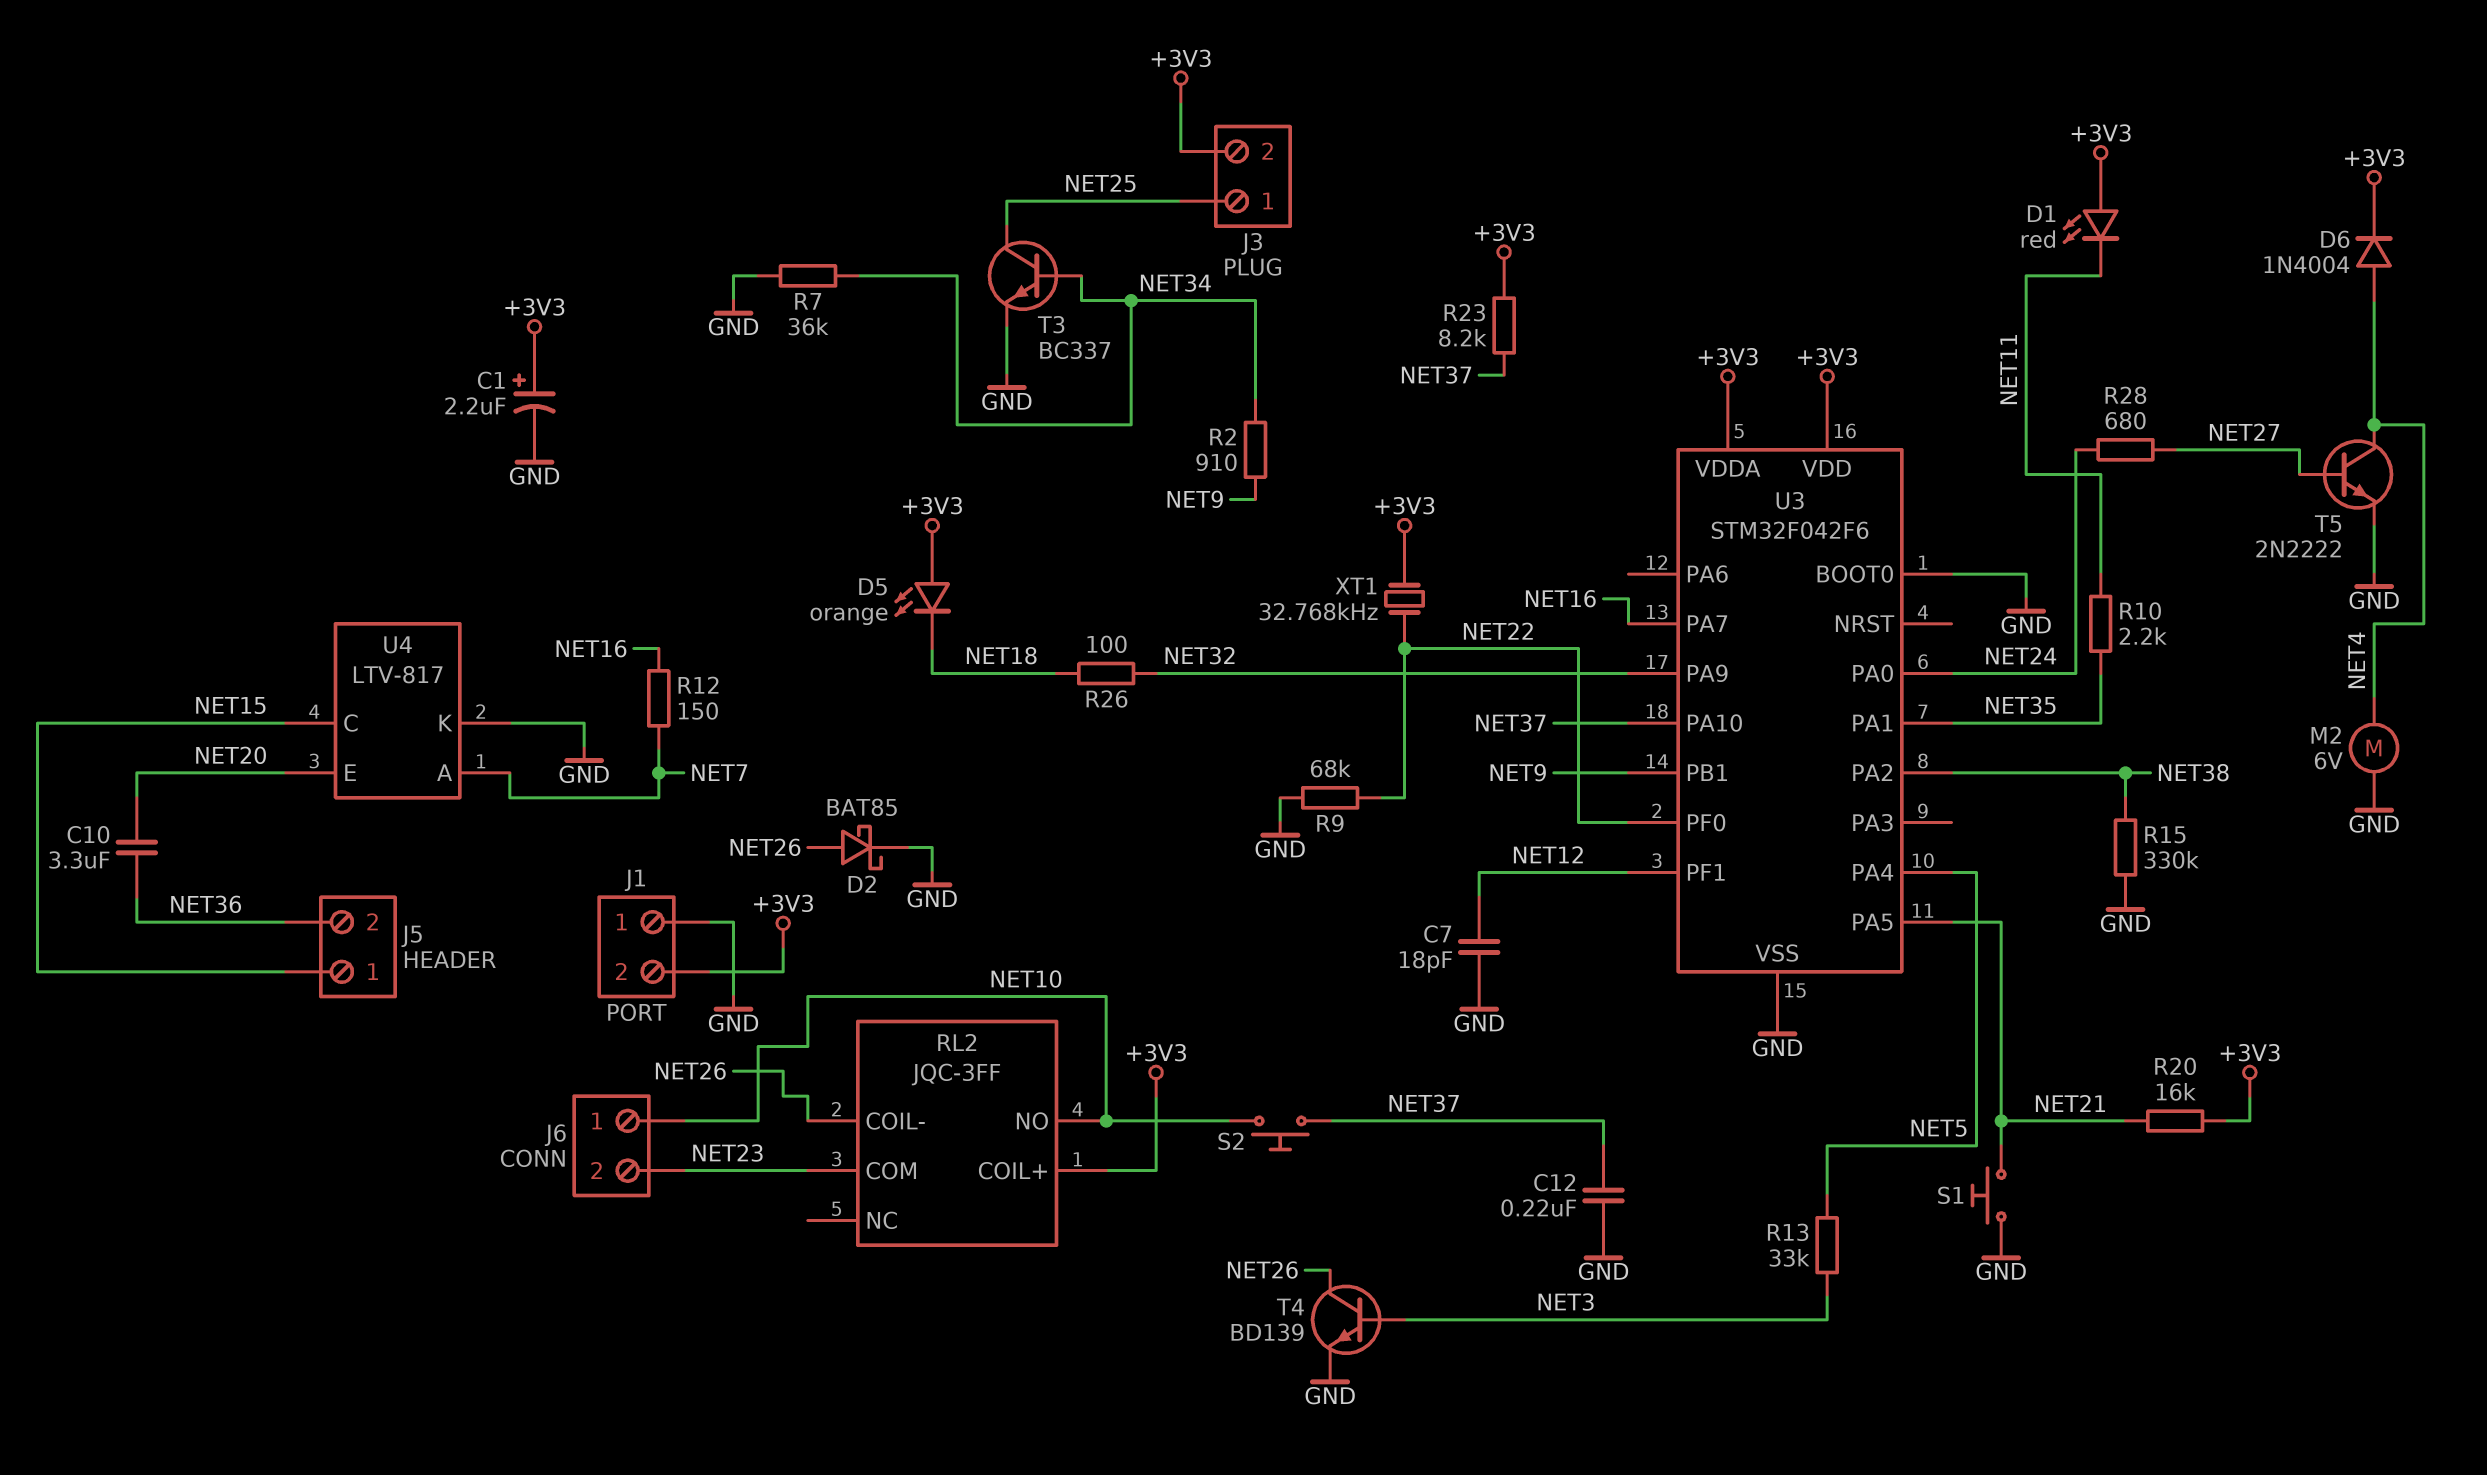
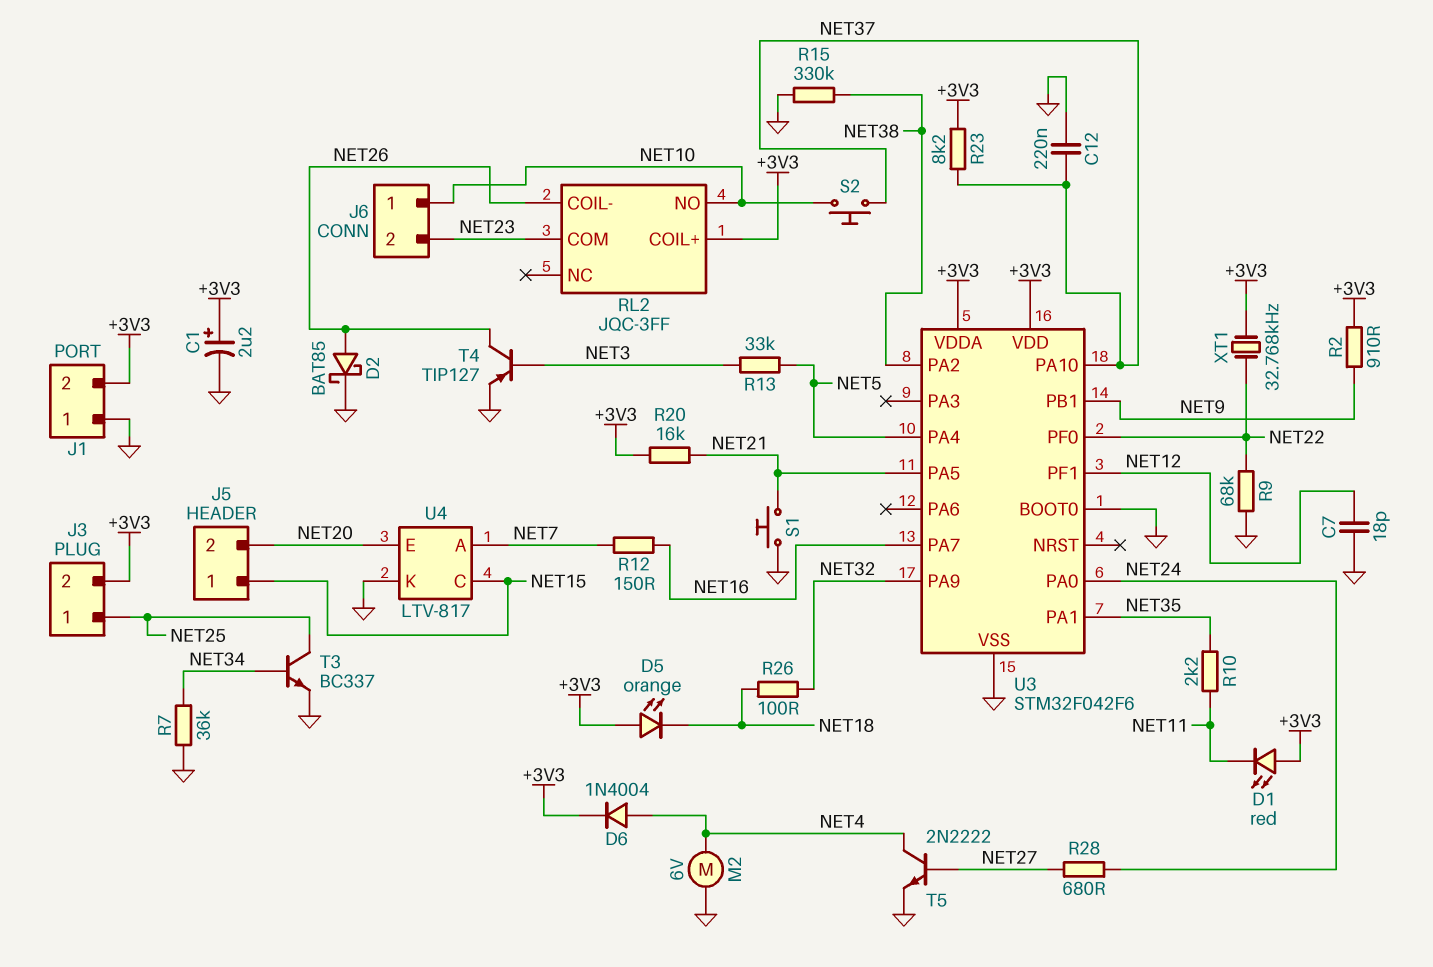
C10: 3.3uF (NET20, NET36) -> none
J5 pin 2: NET36 -> NET20
R2: 910 (NET9, NET34) -> 910 (+3V3, NET9)
T4: NPN BD139 (B NET3, C NET26, E GND) -> PNP TIP127 (B NET3, C NET26, E GND)

